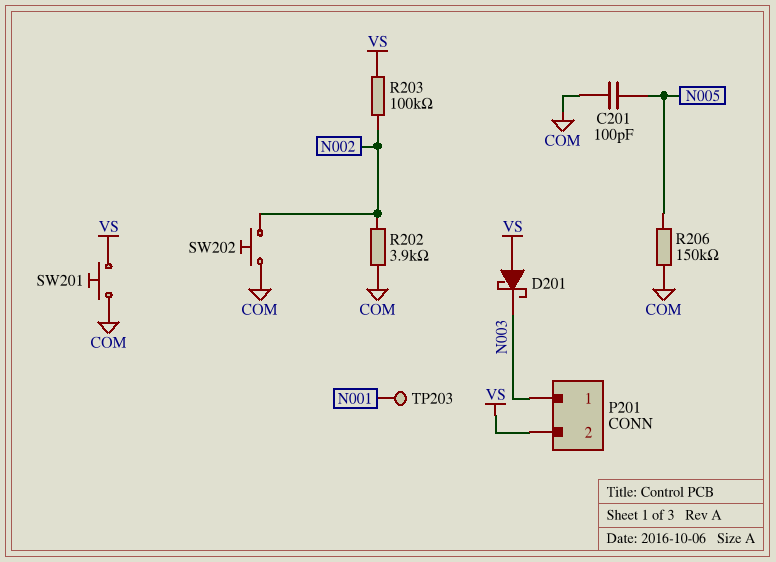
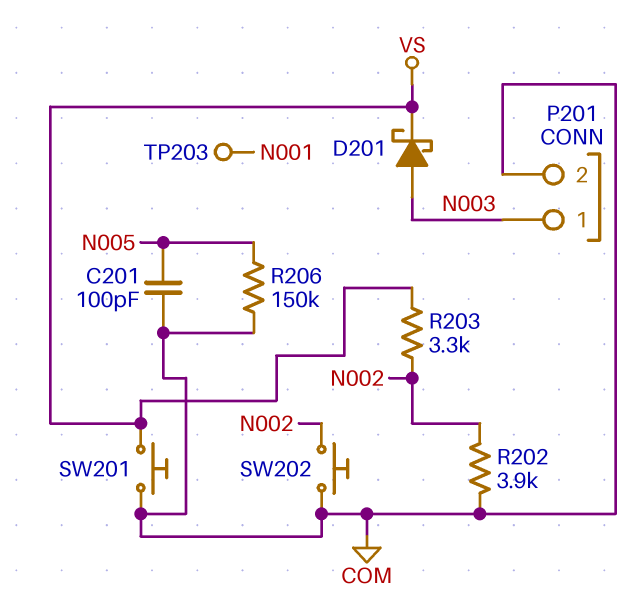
D201: schottky (A VS, K N003) -> schottky (A N003, K VS)
P201 pin 2: VS -> COM
R203: 100k (N002, VS) -> 3.3k (N002, VS)

